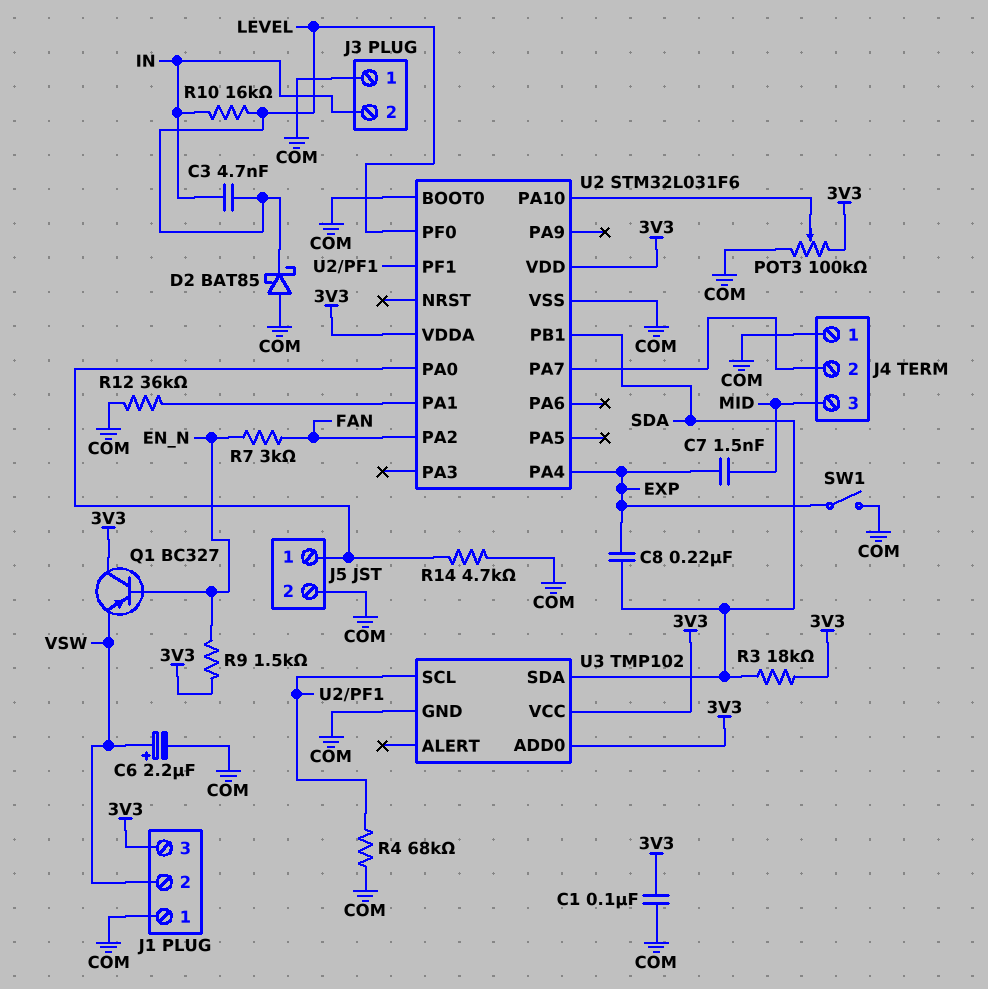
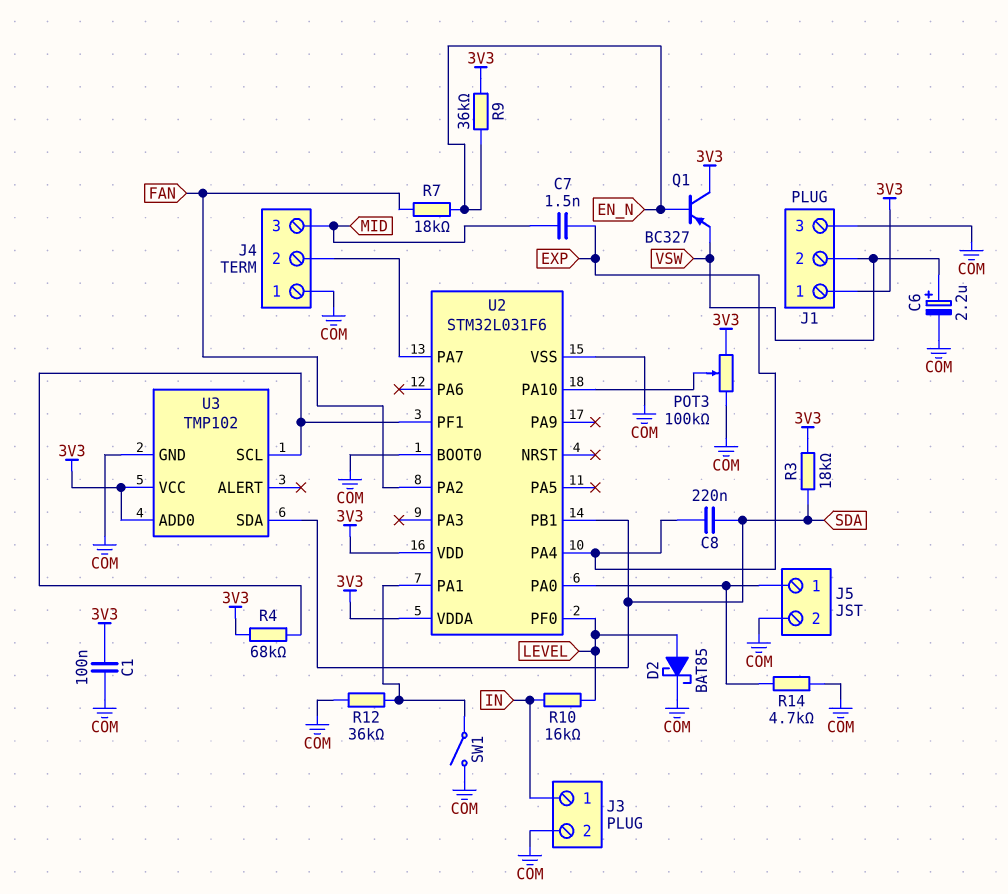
C3: 4.7nF (IN, LEVEL) -> none
D2: schottky BAT85 (A COM, K LEVEL) -> schottky BAT85 (A LEVEL, K COM)
J1 pin 1: COM -> 3V3
J1 pin 3: 3V3 -> COM
J3 pin 1: COM -> IN
J3 pin 2: IN -> COM
R4: 68k (COM, U2/PF1) -> 68k (3V3, U2/PF1)
R7: 3k (EN_N, FAN) -> 18k (EN_N, FAN)
R9: 1.5k (3V3, EN_N) -> 36k (3V3, EN_N)
SW1: switch (COM, EXP) -> switch (COM, U2/PA1)

